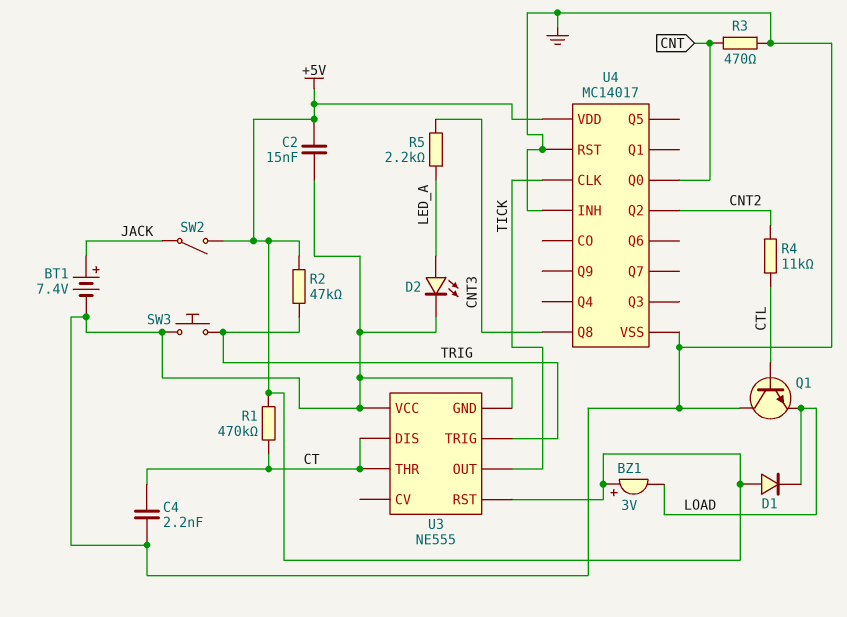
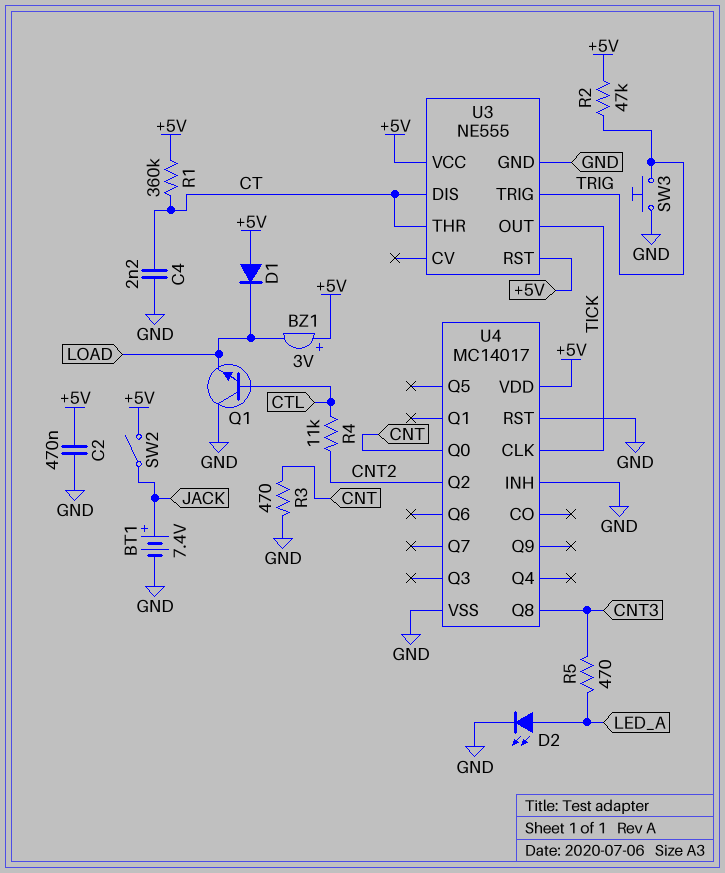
C2: 15nF (+5V, GND) -> 470nF (+5V, GND)
R1: 470k (+5V, CT) -> 360k (+5V, CT)
R5: 2.2k (CNT3, LED_A) -> 470 (CNT3, LED_A)
U3 pin VCC: GND -> +5V

